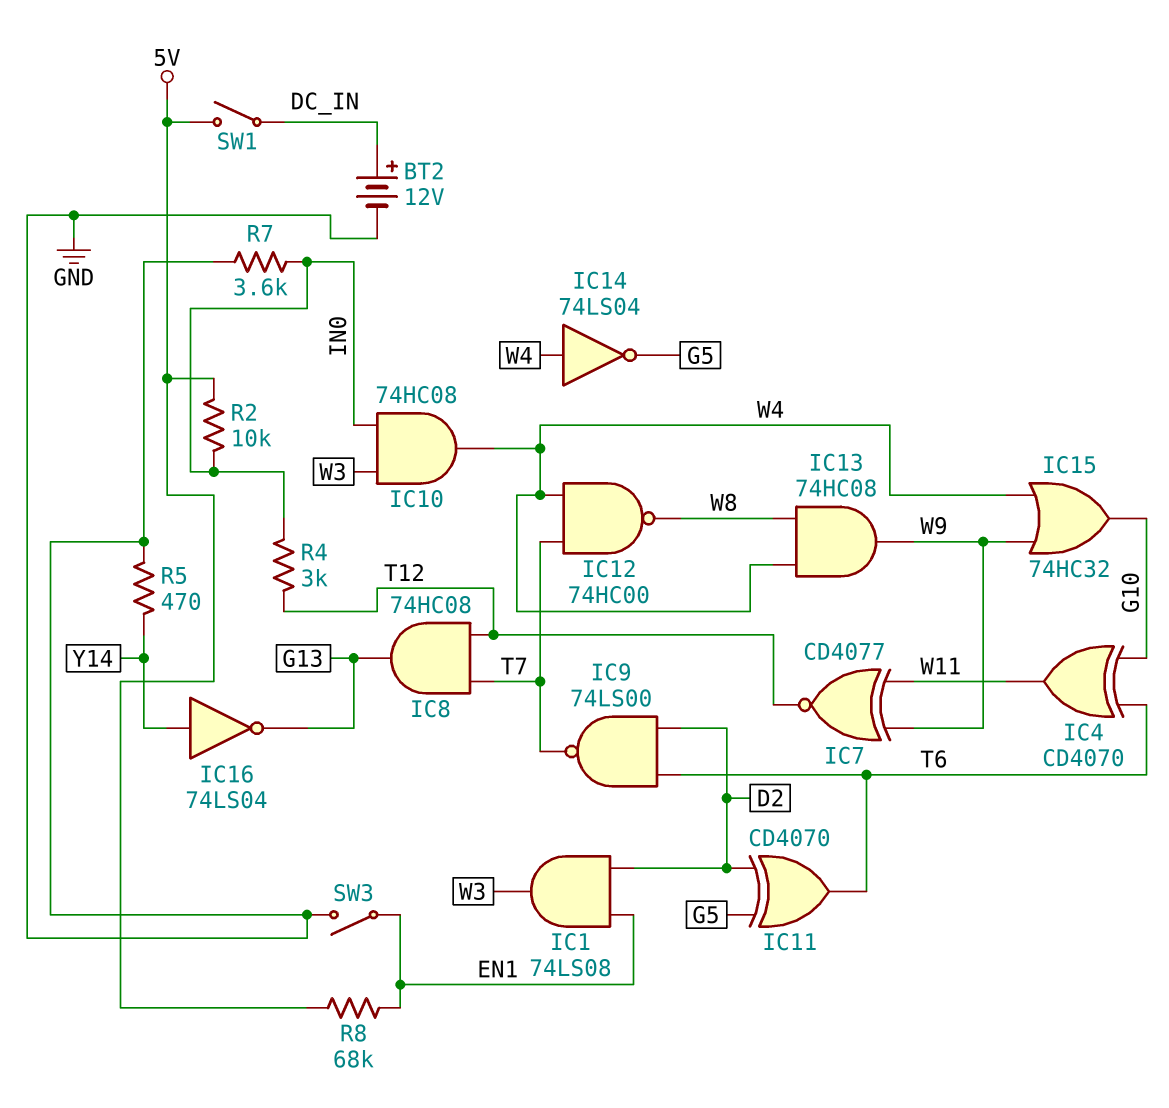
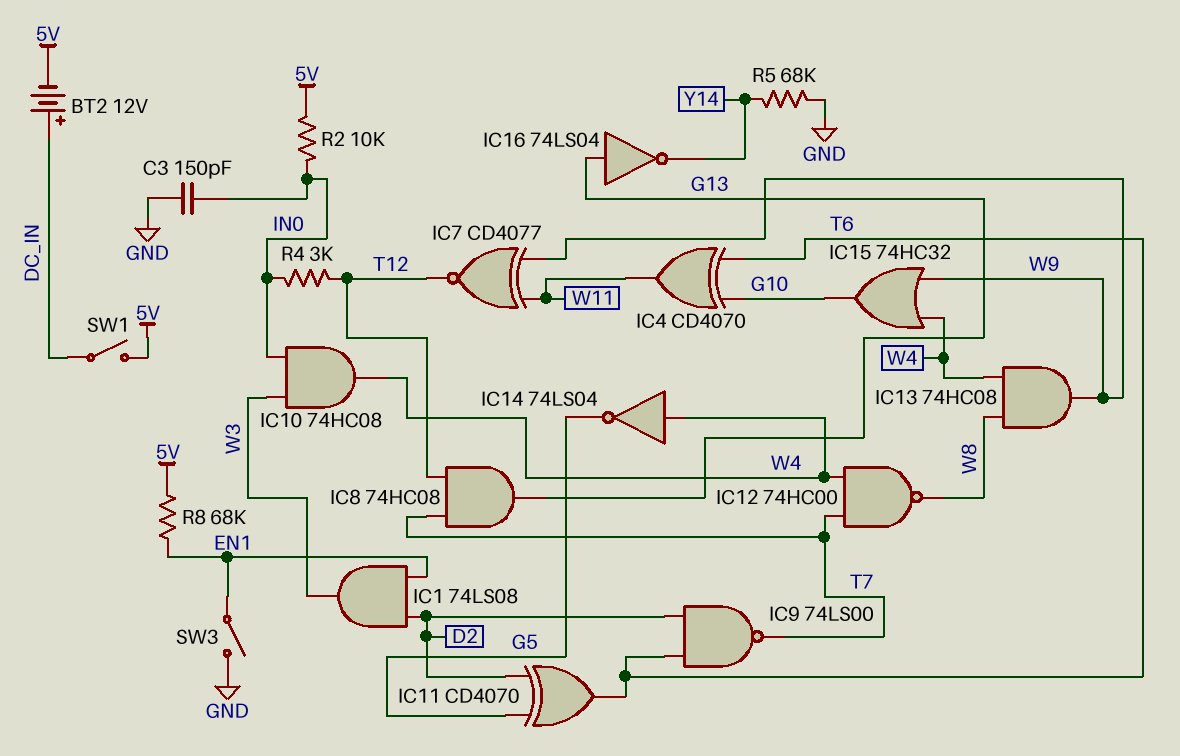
BT2: 12V (plus DC_IN, minus GND) -> 12V (plus DC_IN, minus 5V)
C3: none -> 150pF (GND, IN0)
IC16: NOT 74LS04 (in Y14, out G13) -> NOT 74LS04 (in G13, out Y14)
R5: 470 (GND, Y14) -> 68k (GND, Y14)
R7: 3.6k (GND, IN0) -> none

